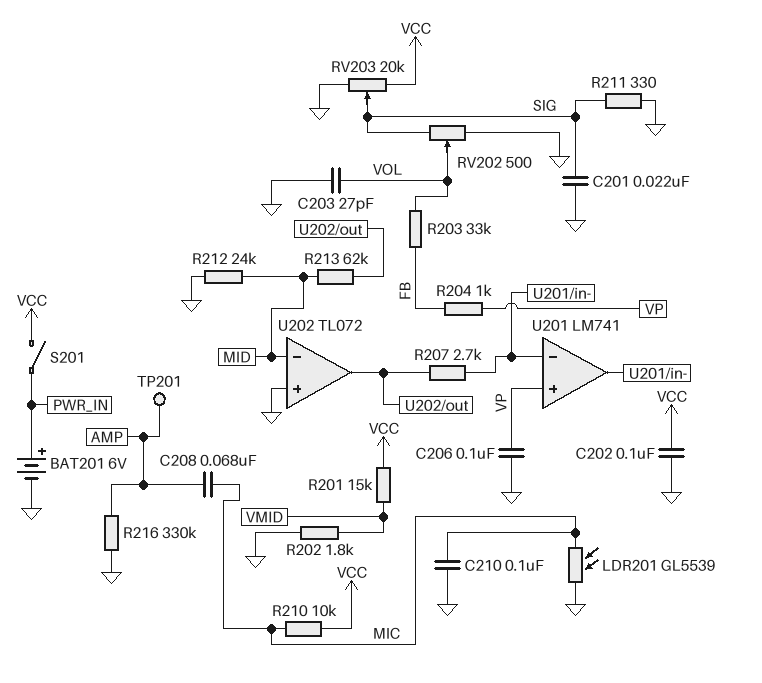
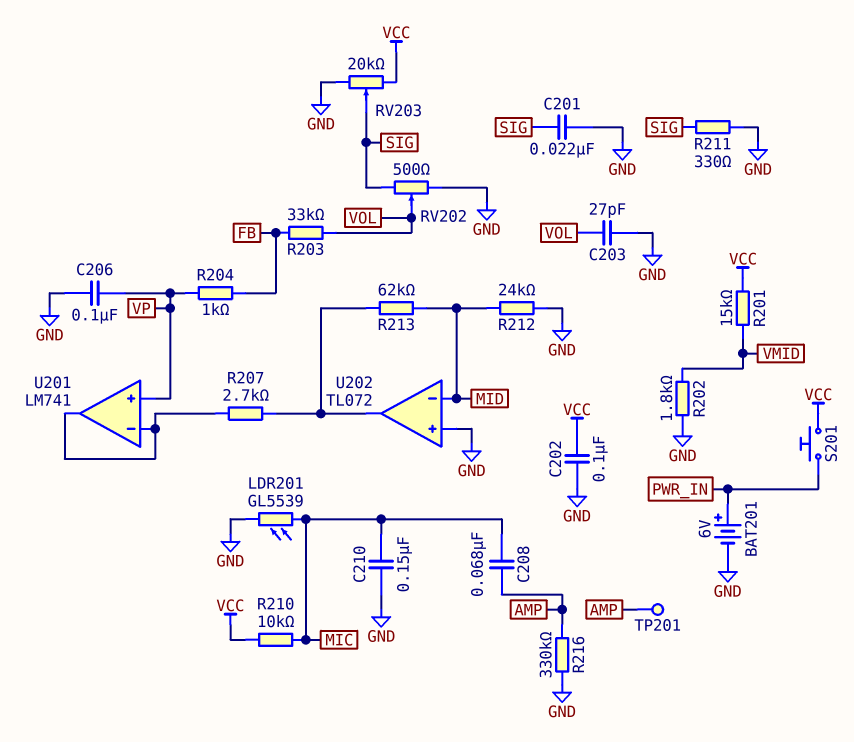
C210: 100nF (GND, MIC) -> 150nF (GND, MIC)
S201: switch (PWR_IN, VCC) -> button (PWR_IN, VCC)

